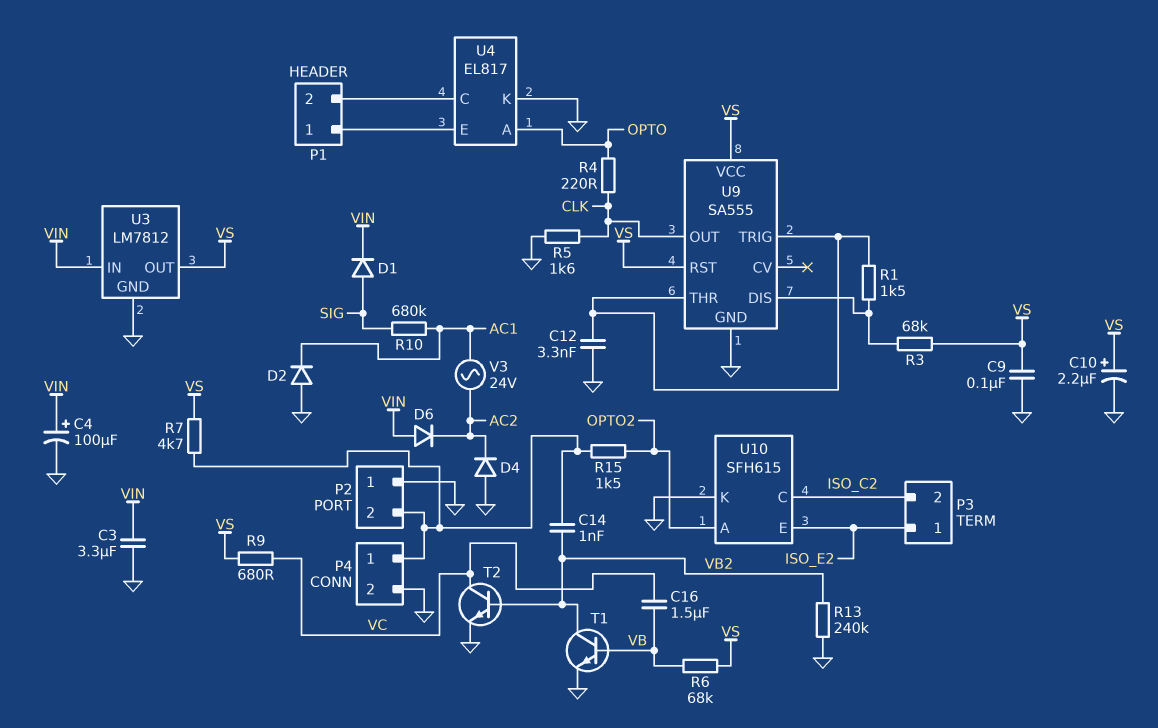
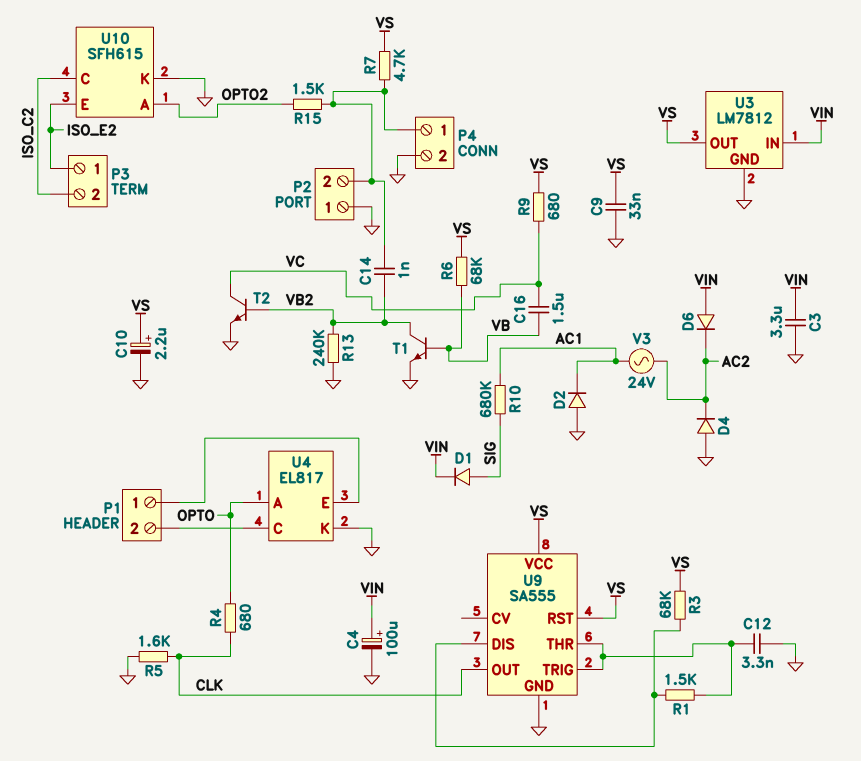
C9: 100nF (GND, VS) -> 33nF (GND, VS)
R4: 220 (CLK, OPTO) -> 680 (CLK, OPTO)

